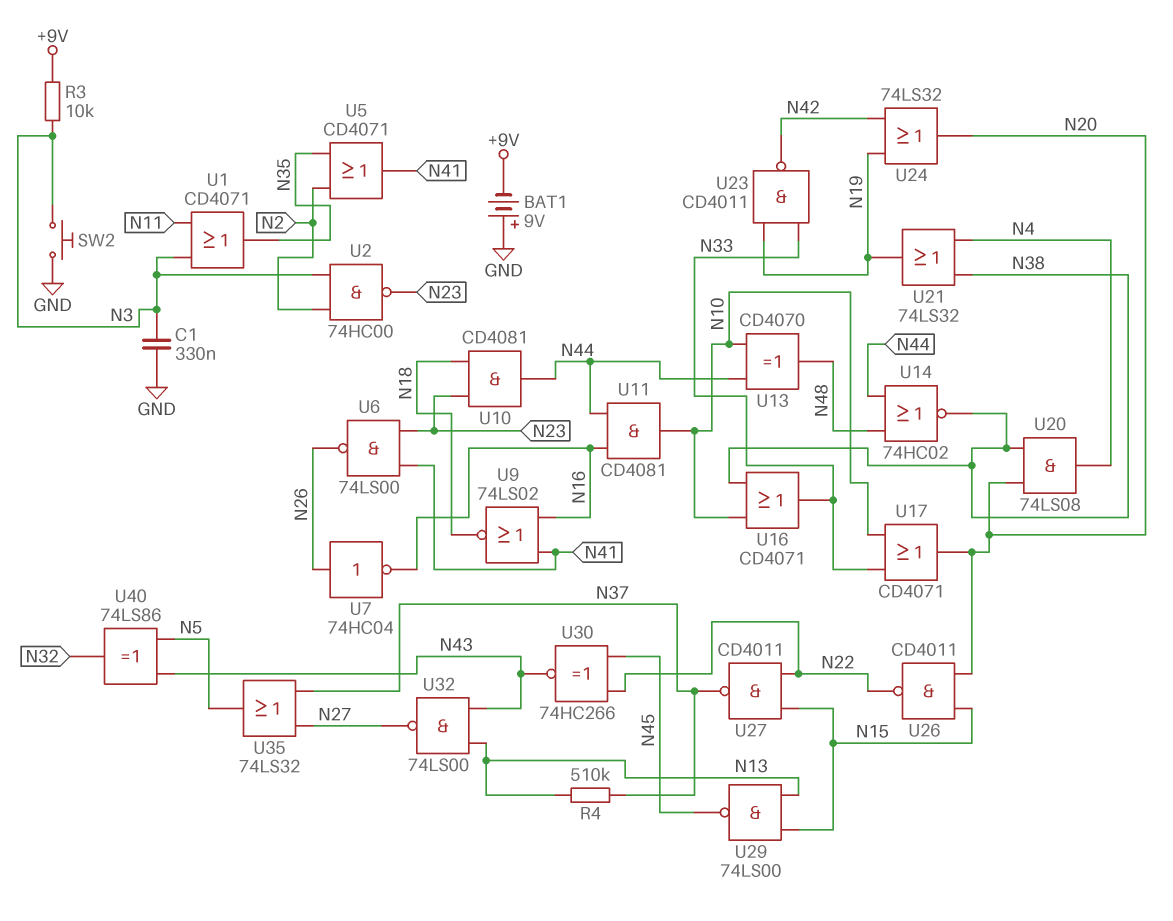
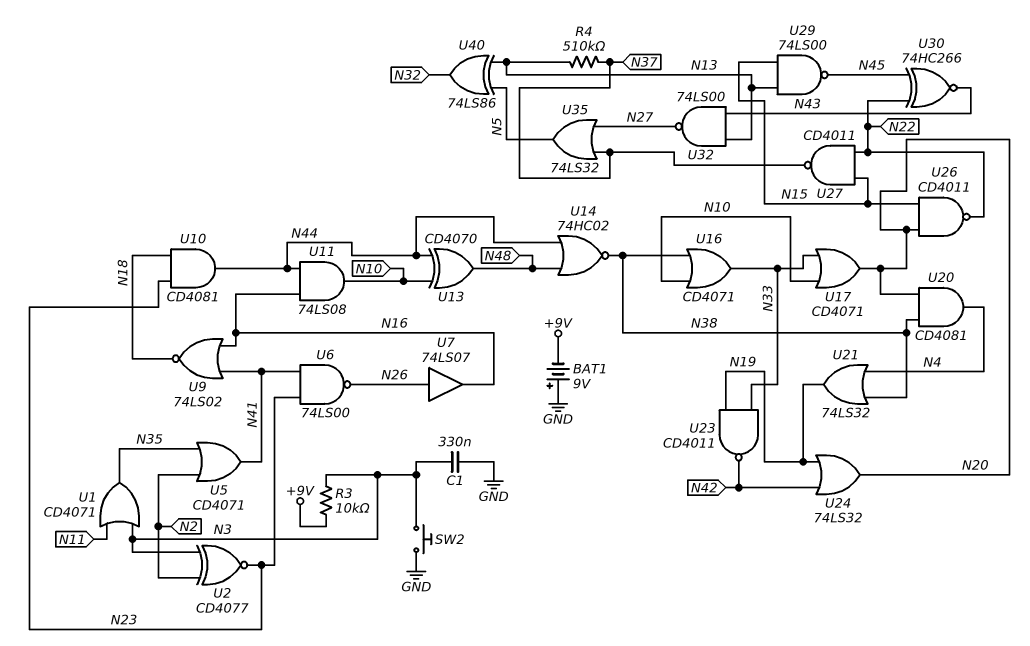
U2: NAND 74HC00 (in N2, in N3, out N23) -> XNOR CD4077 (in N2, in N3, out N23)
U7: NOT 74HC04 (in N26, out N16) -> buffer 74LS07 (in N26, out N16)
U11: AND CD4081 (in N16, in N44, out N10) -> AND 74LS08 (in N16, in N44, out N10)
U20: AND 74LS08 (in N20, in N38, out N4) -> AND CD4081 (in N20, in N38, out N4)
U40: XOR 74LS86 (in N5, in N43, out N32) -> XOR 74LS86 (in N5, in N13, out N32)

